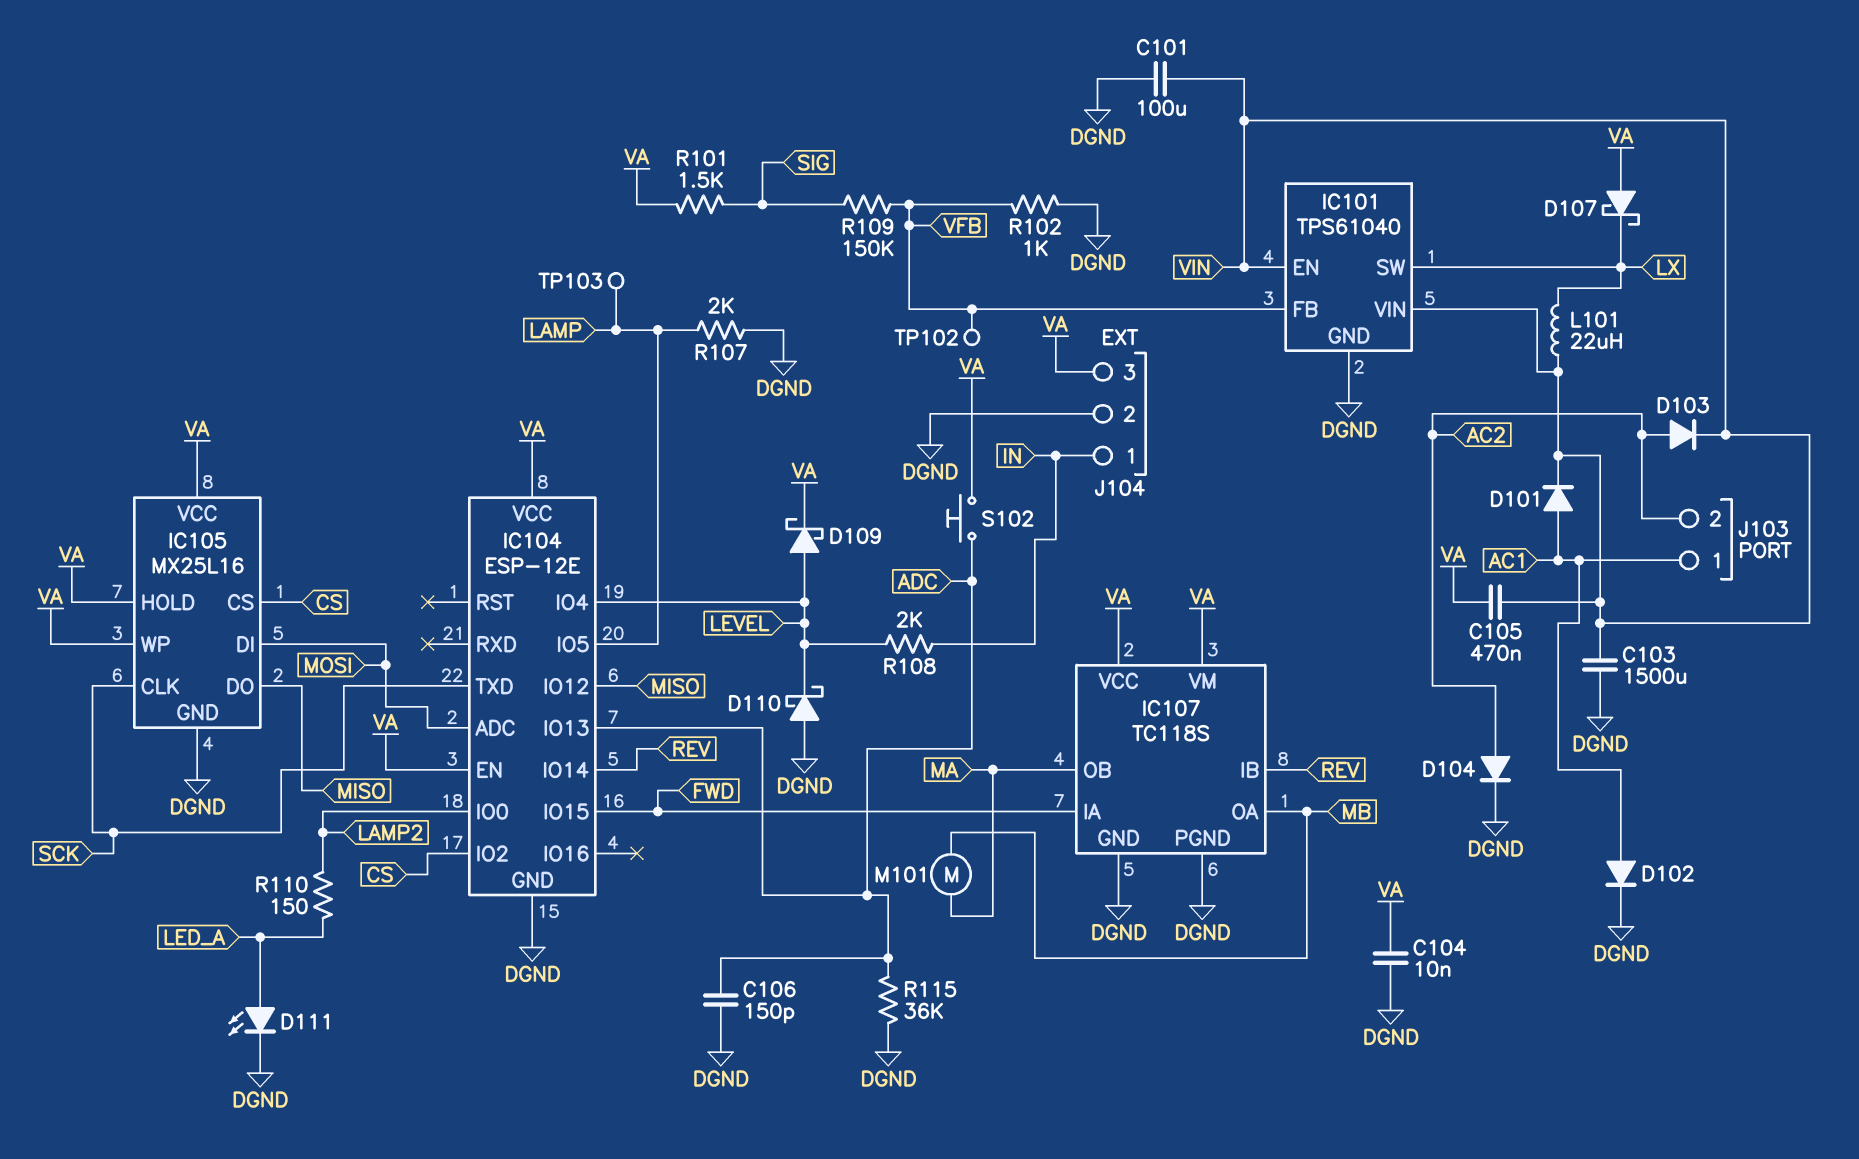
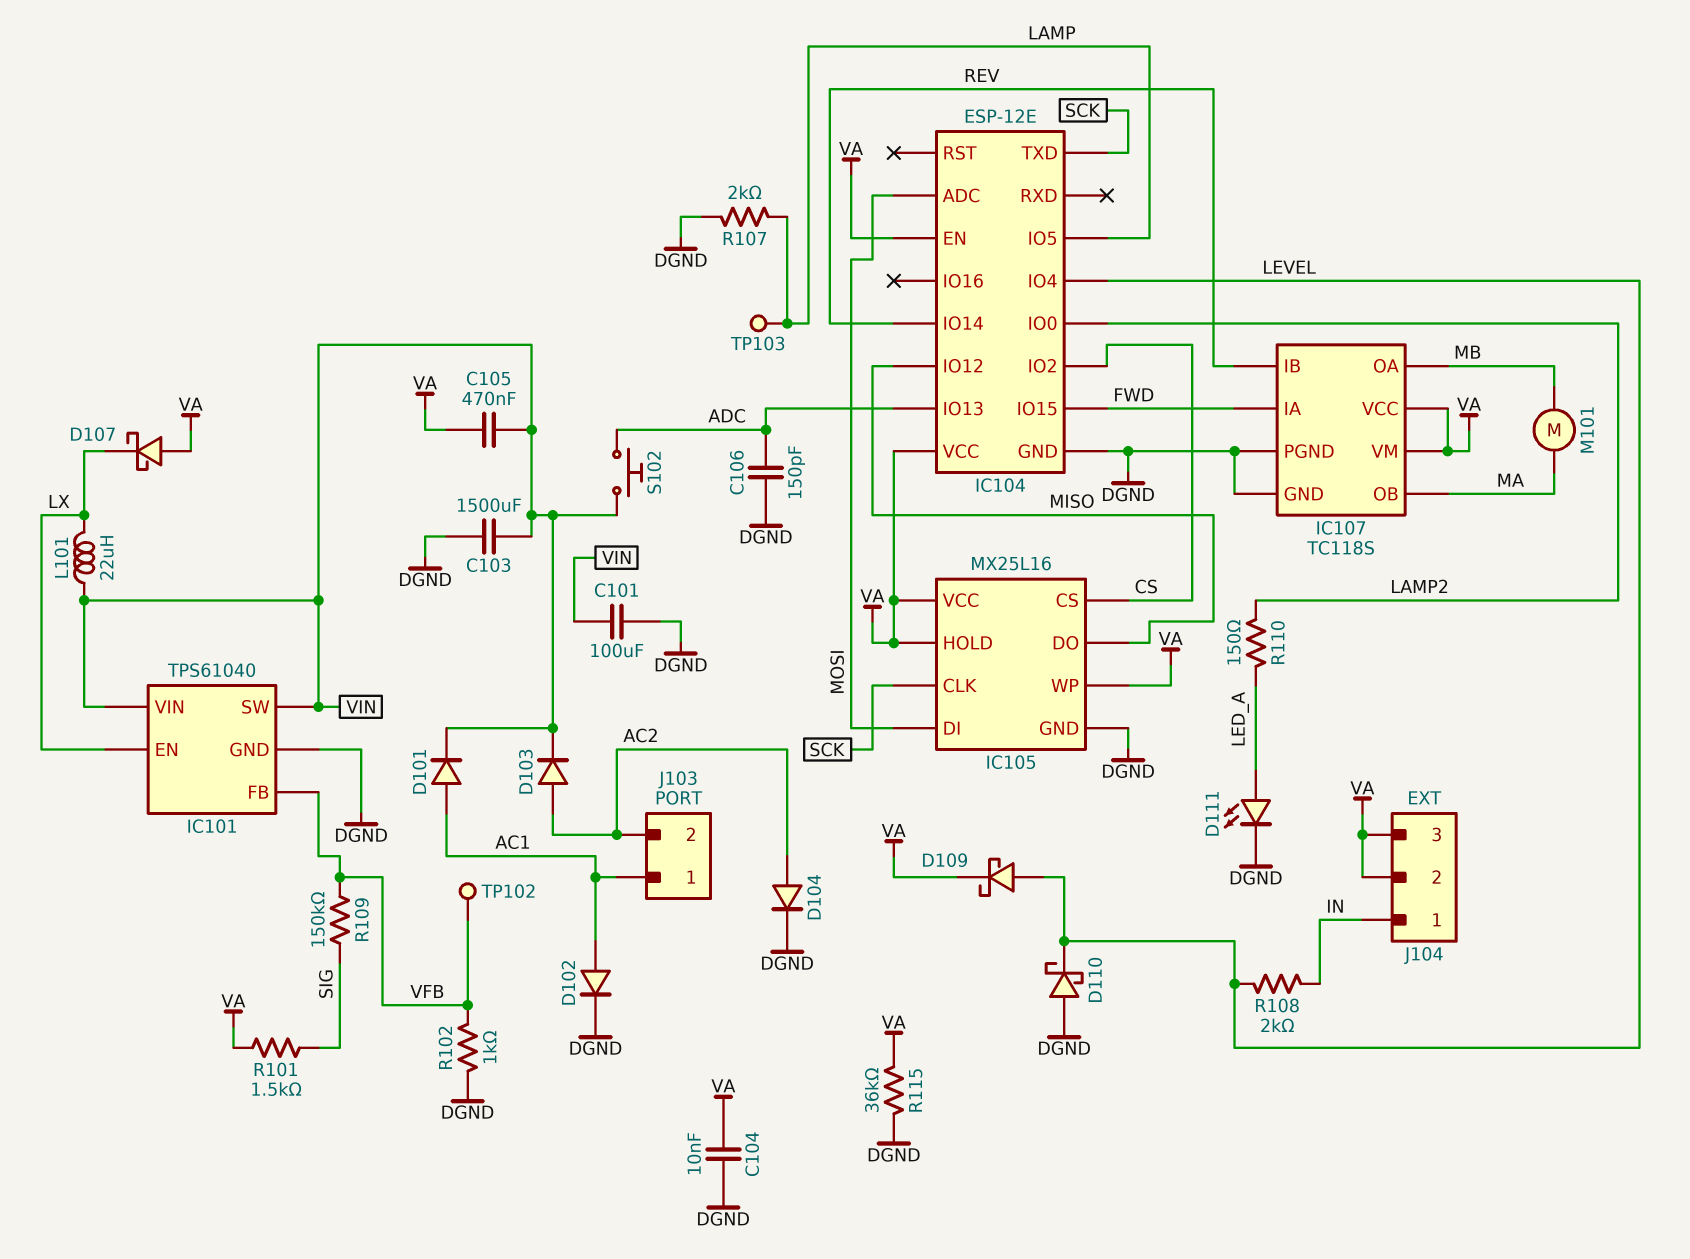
IC101 pin EN: VIN -> LX
IC101 pin SW: LX -> VIN
J104 pin 2: DGND -> VA
R115: 36k (ADC, DGND) -> 36k (DGND, VA)
S102: button (ADC, VA) -> button (ADC, VIN)

